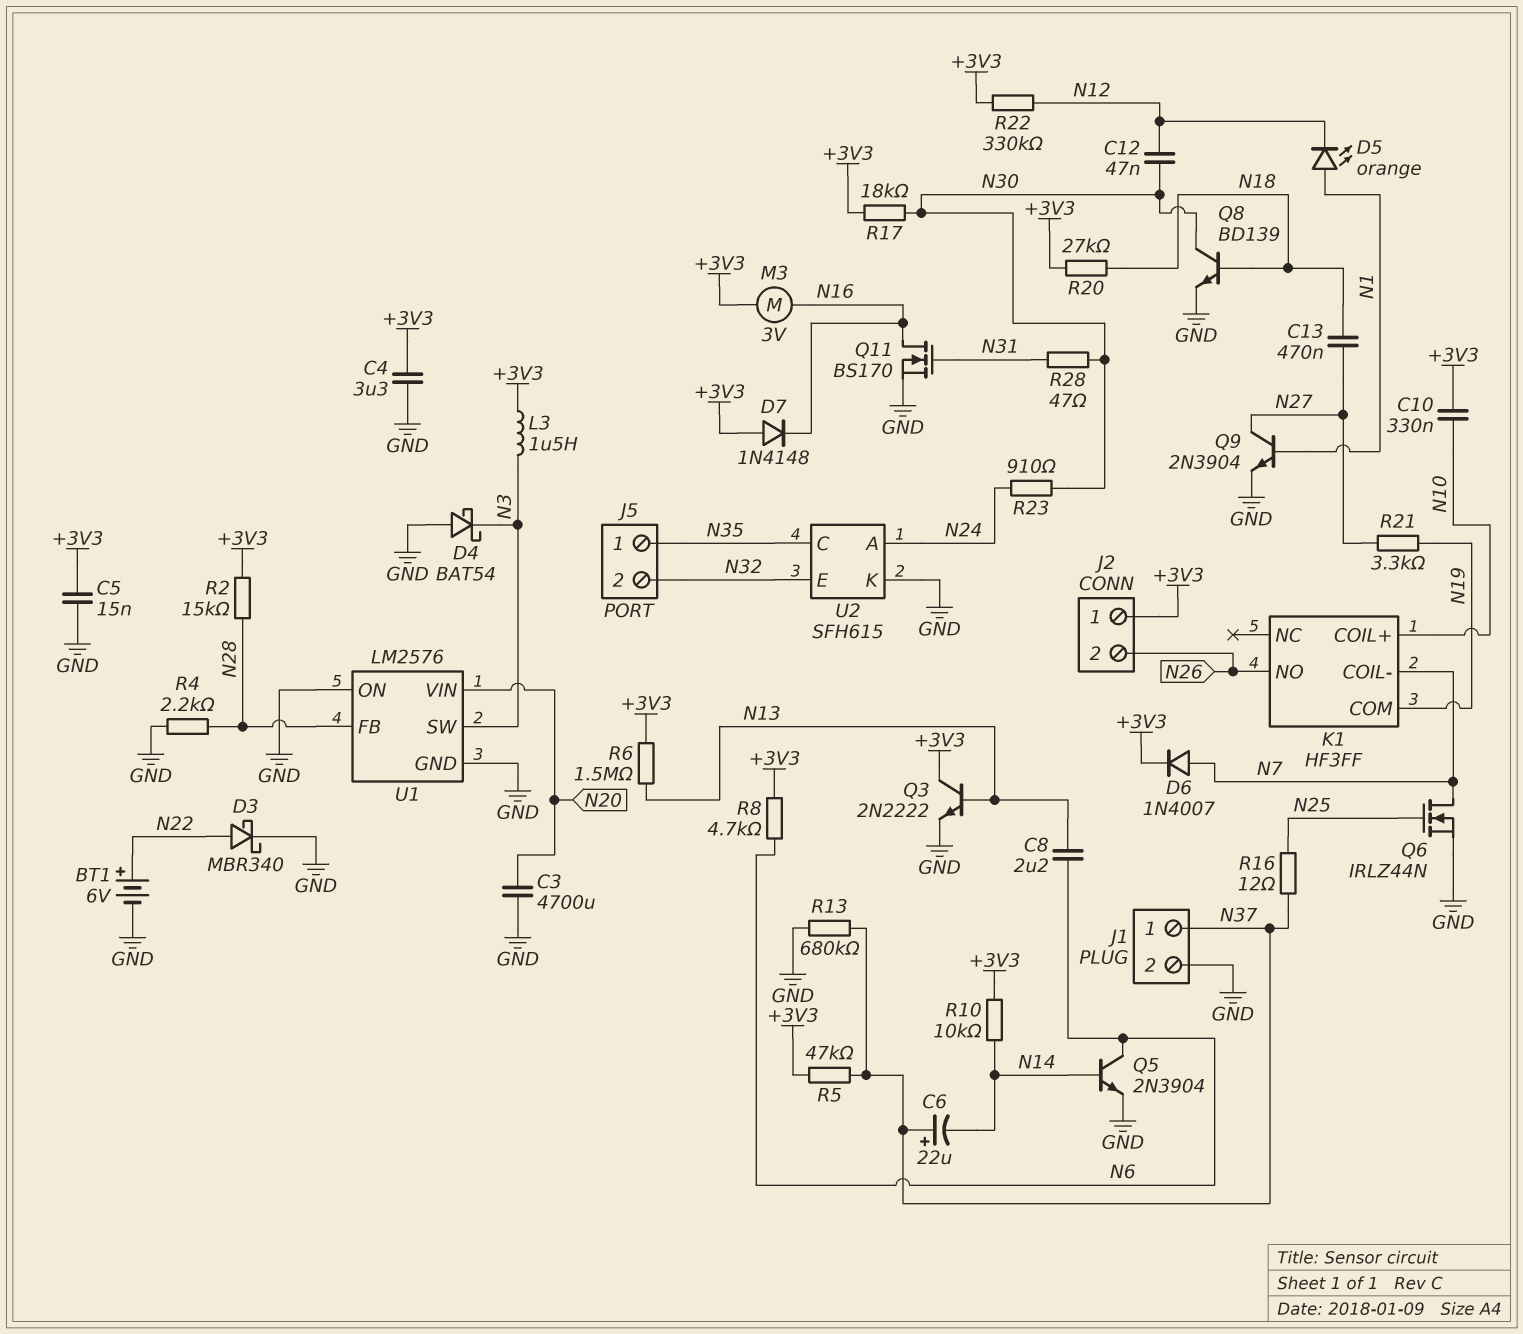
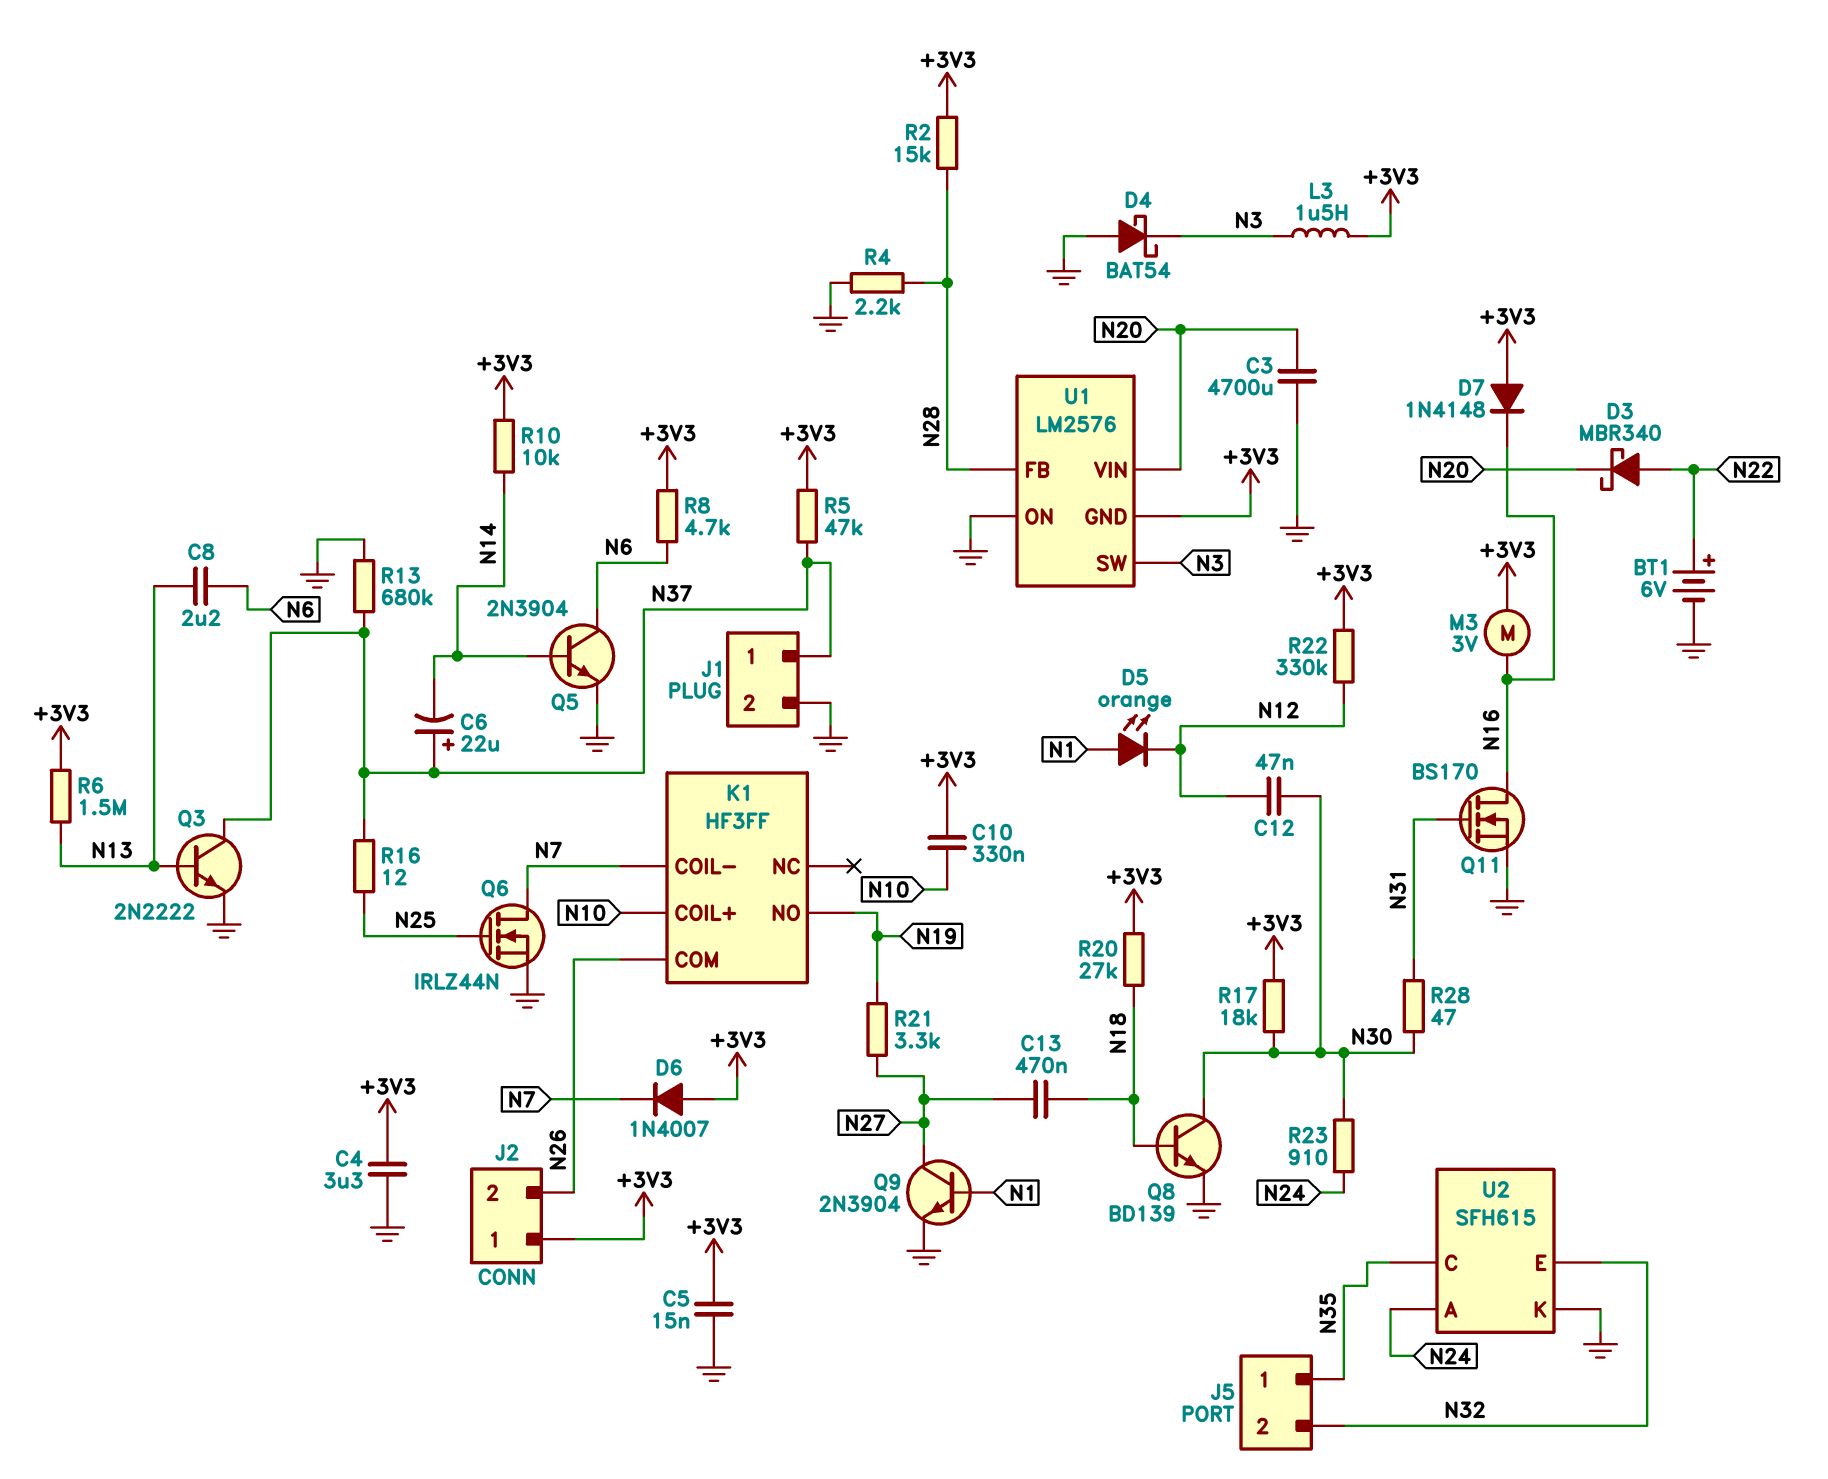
D3: schottky MBR340 (A N22, K GND) -> schottky MBR340 (A N22, K N20)
D6: diode 1N4007 (A N7, K +3V3) -> diode 1N4007 (A +3V3, K N7)
K1 pin COM: N19 -> N26
K1 pin NO: N26 -> N19
Q3: NPN 2N2222 (B N13, C +3V3, E GND) -> NPN 2N2222 (B N13, C N37, E GND)
U1 pin GND: GND -> +3V3

